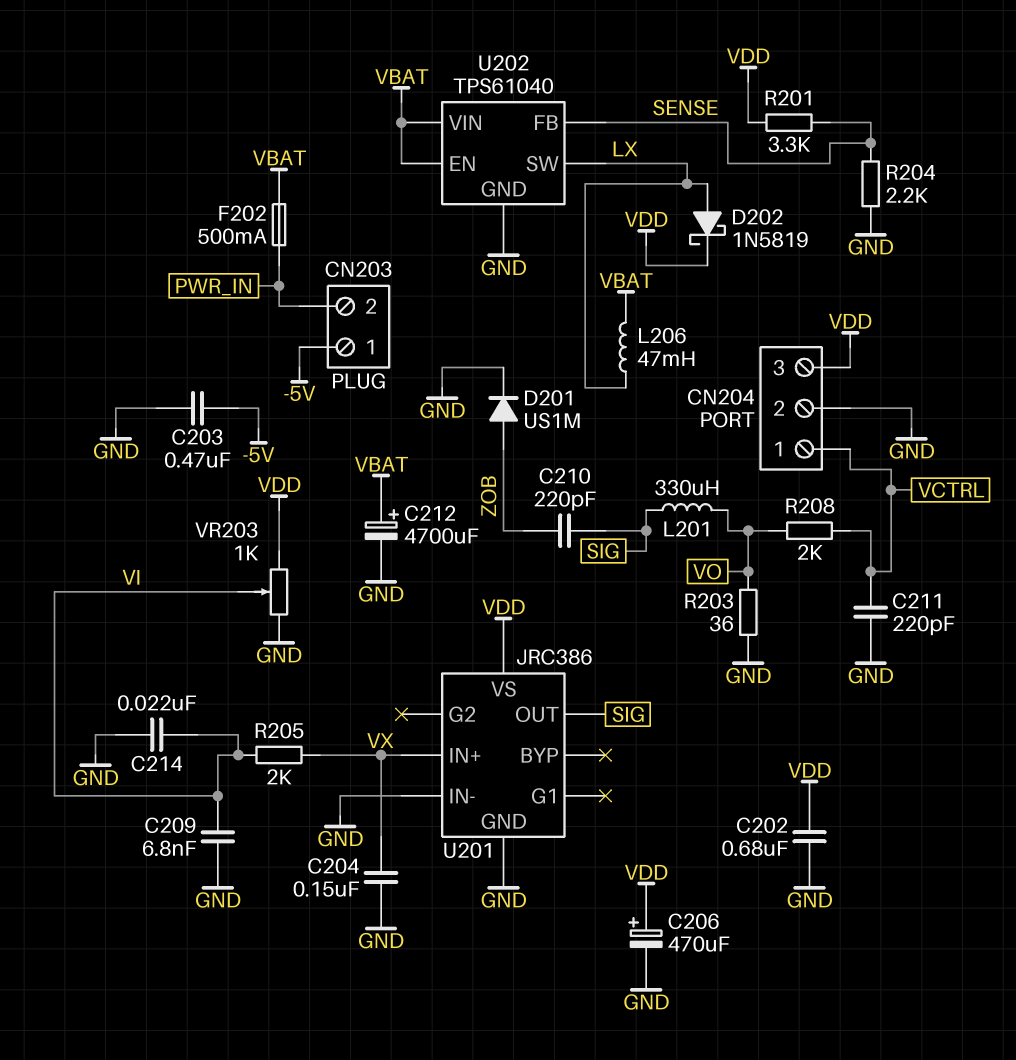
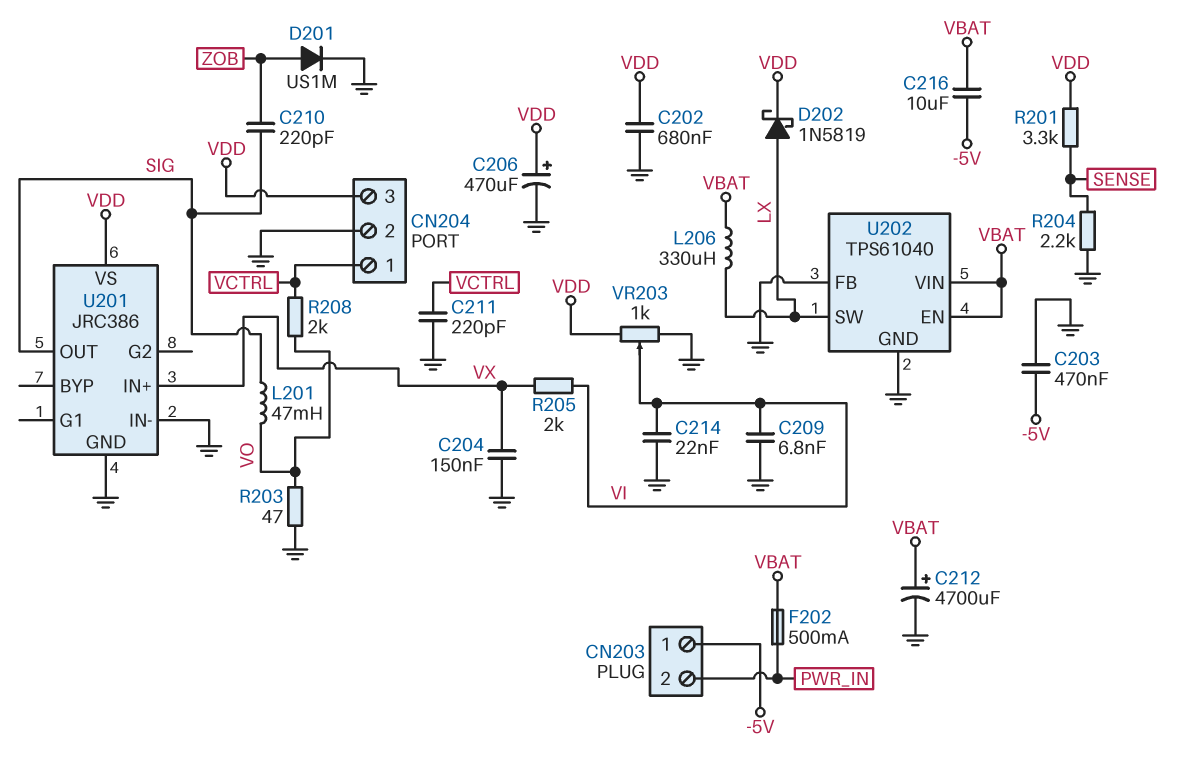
C216: none -> 10uF (-5V, VBAT)
L201: 330uH (SIG, VO) -> 47mH (SIG, VO)
L206: 47mH (LX, VBAT) -> 330uH (LX, VBAT)
R203: 36 (GND, VO) -> 47 (GND, VO)
U202 pin FB: SENSE -> GND

